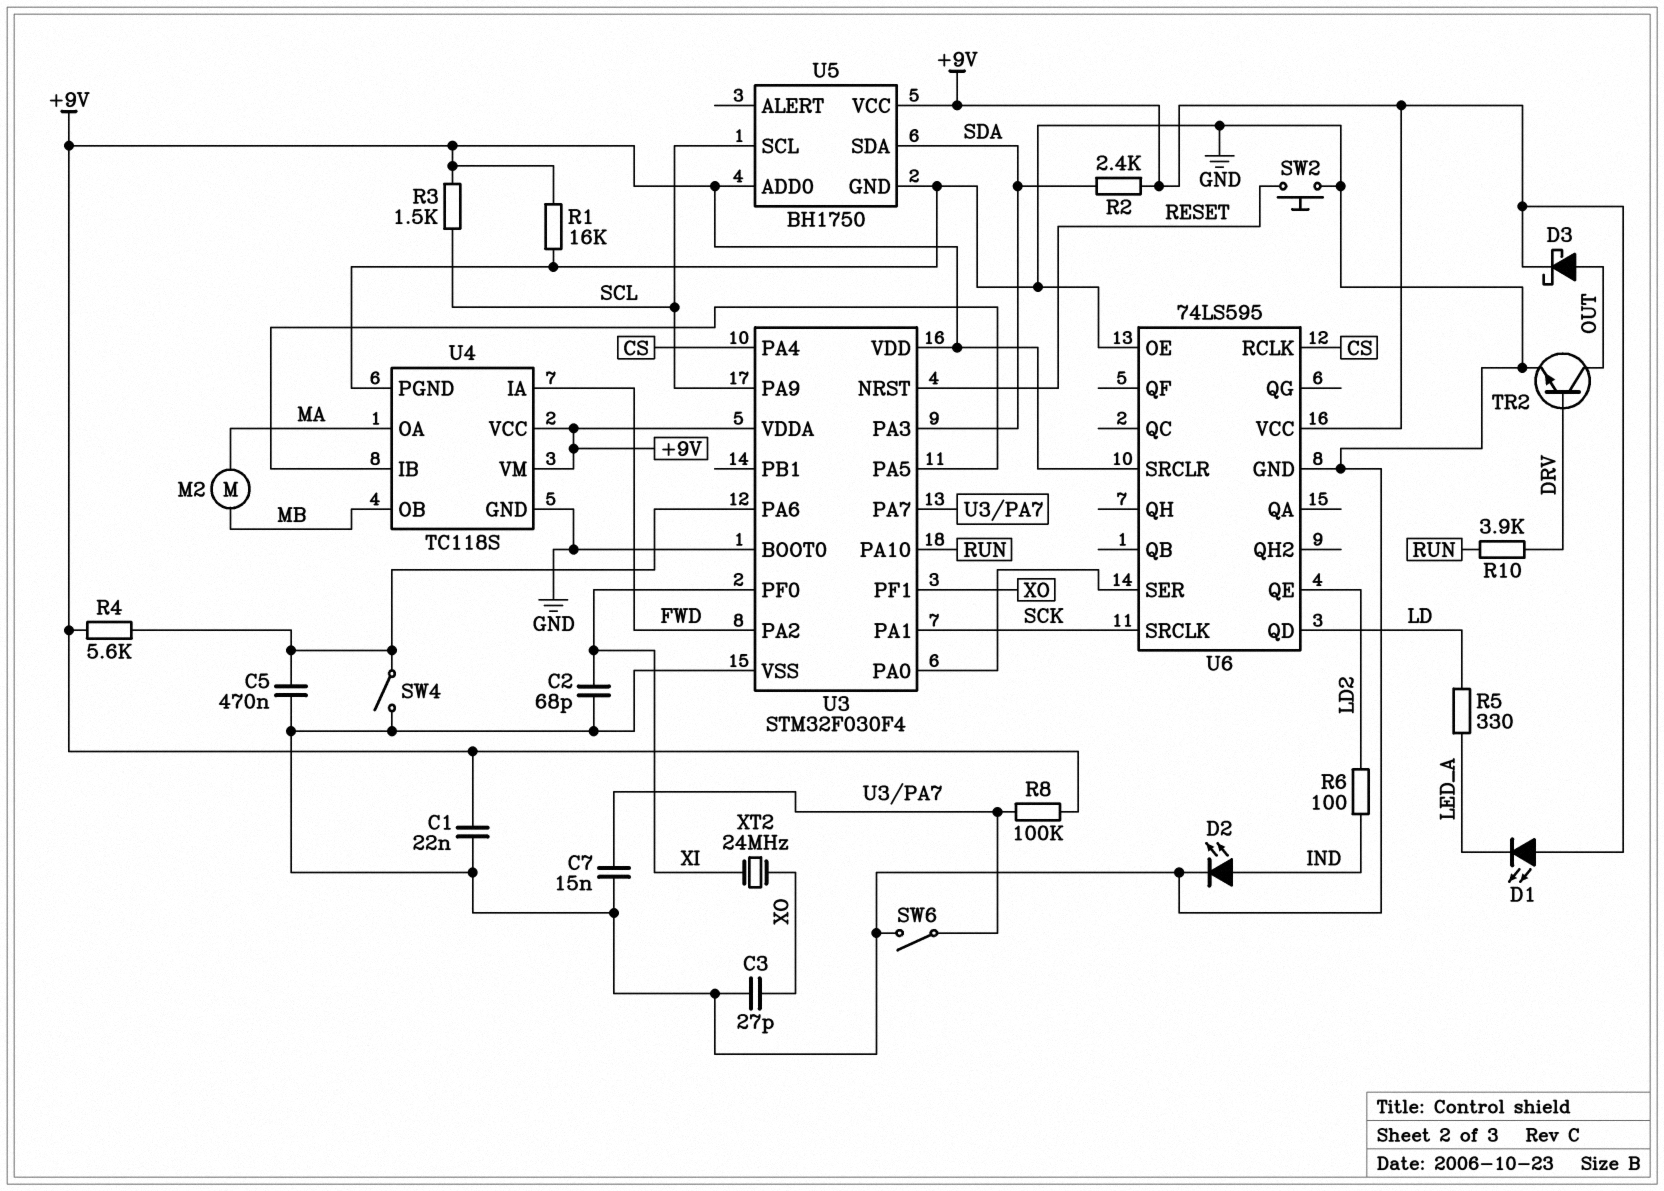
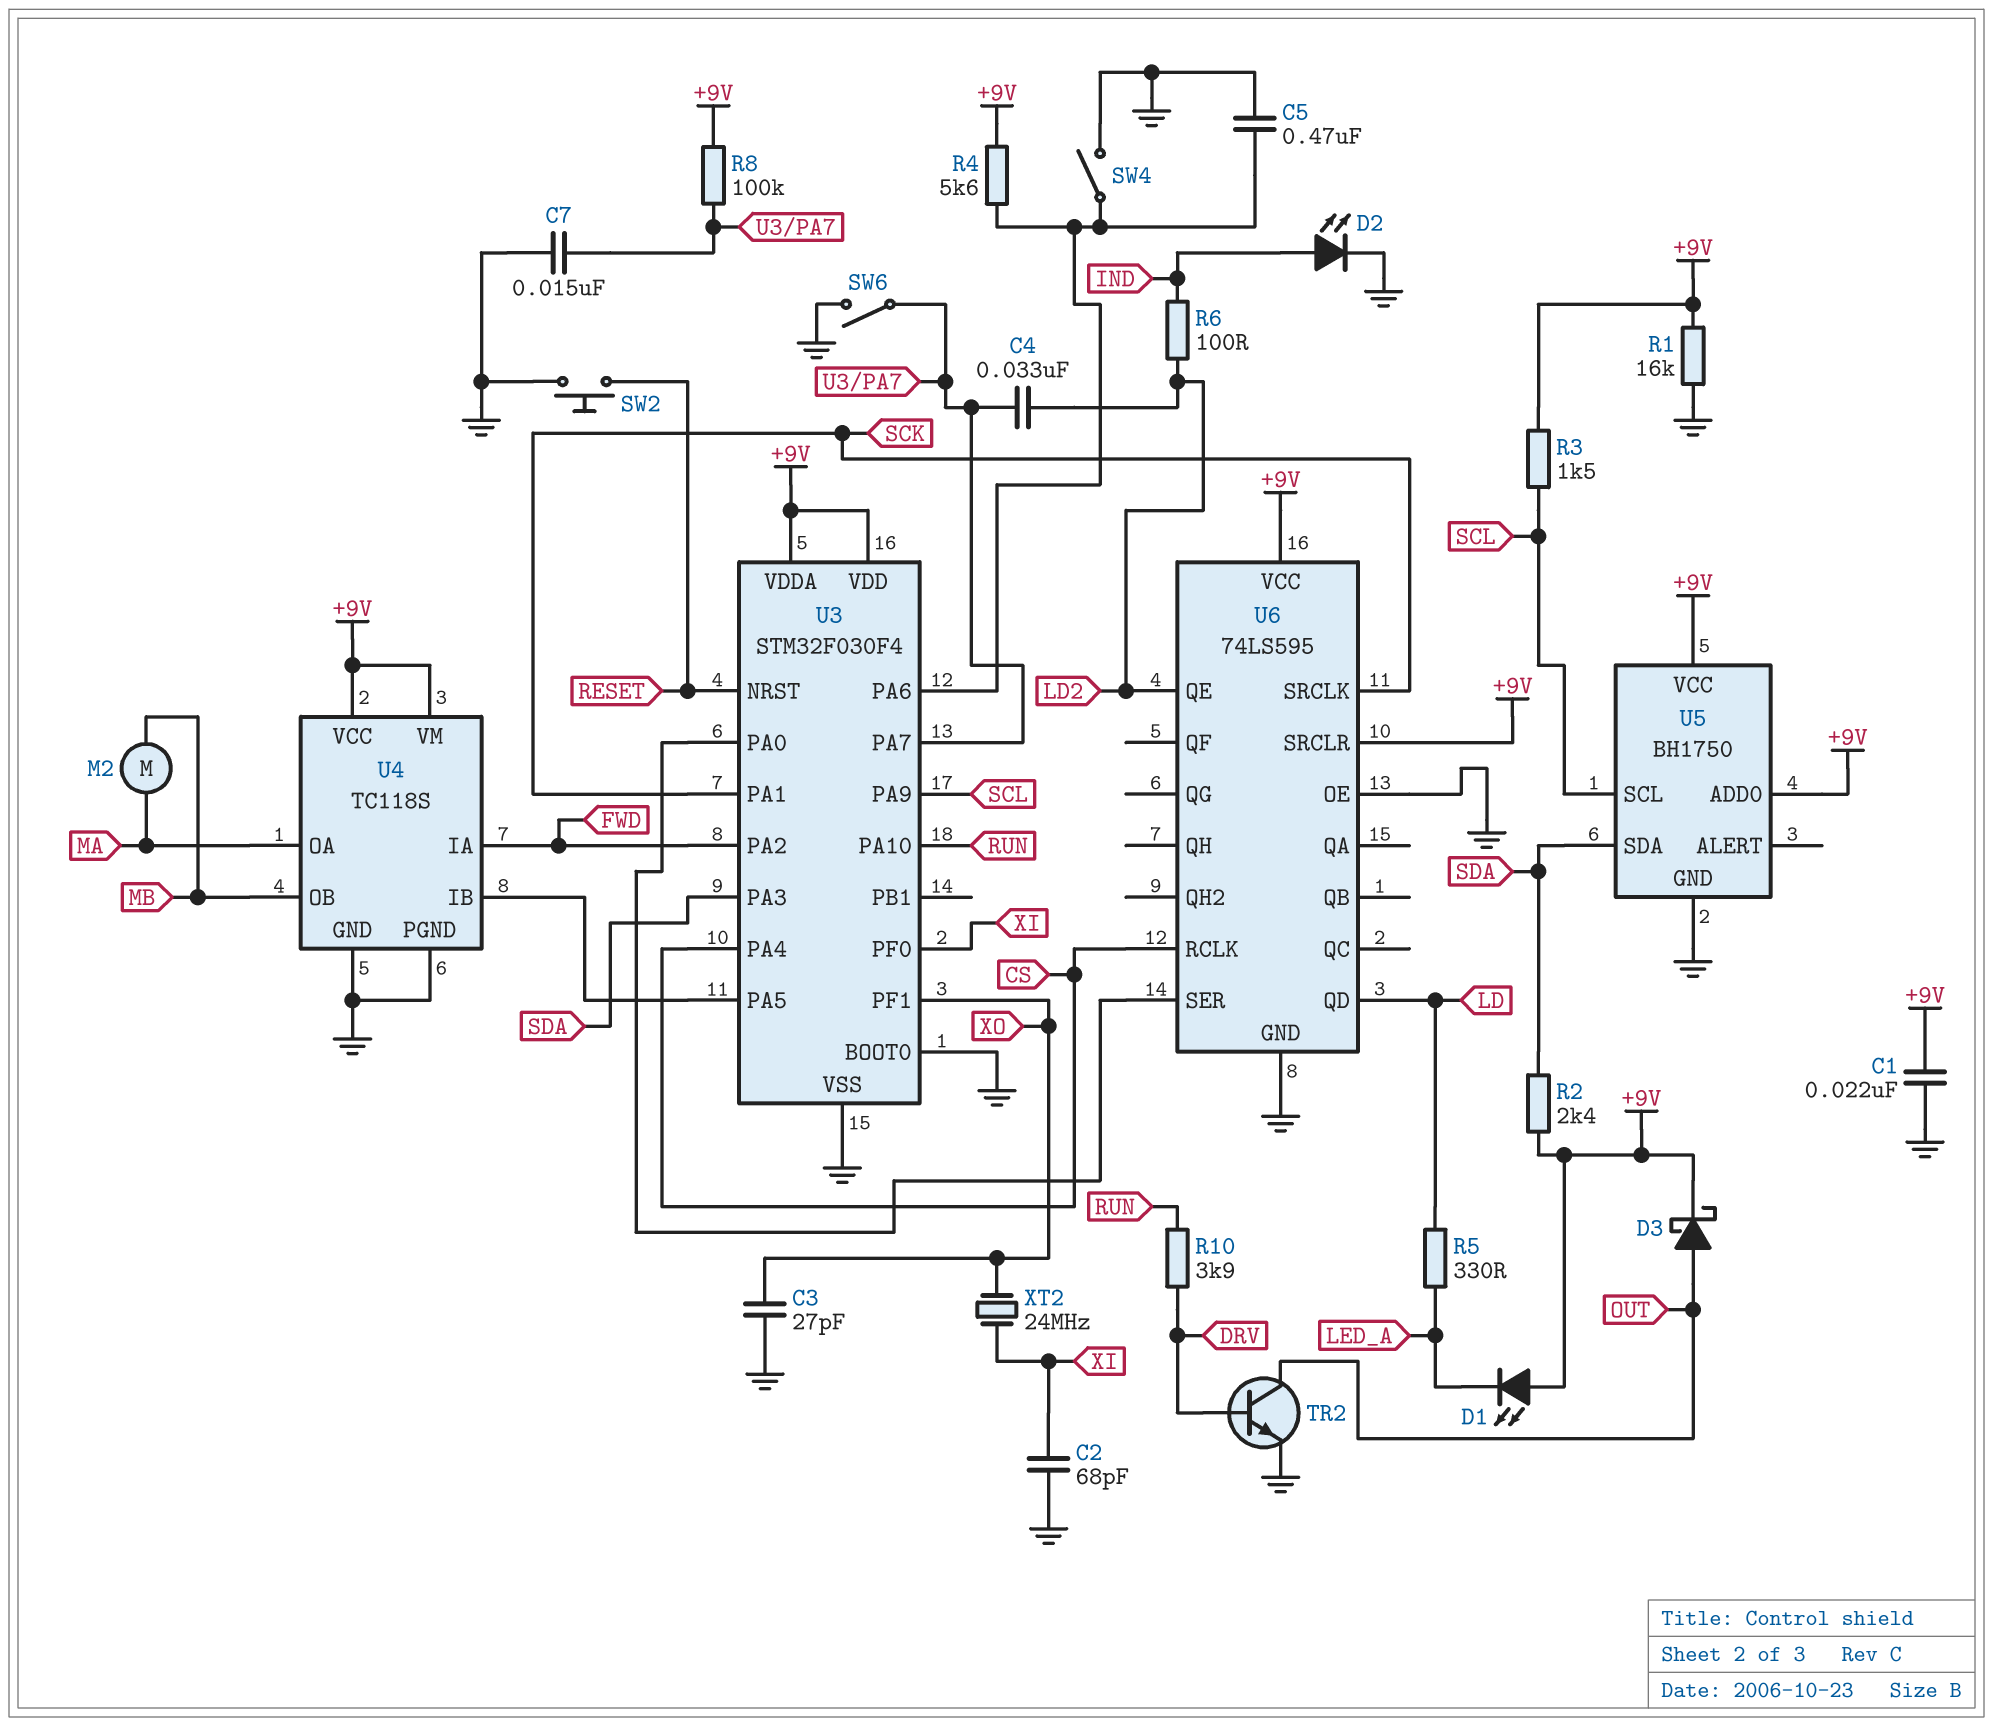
C4: none -> 33nF (LD2, U3/PA7)

